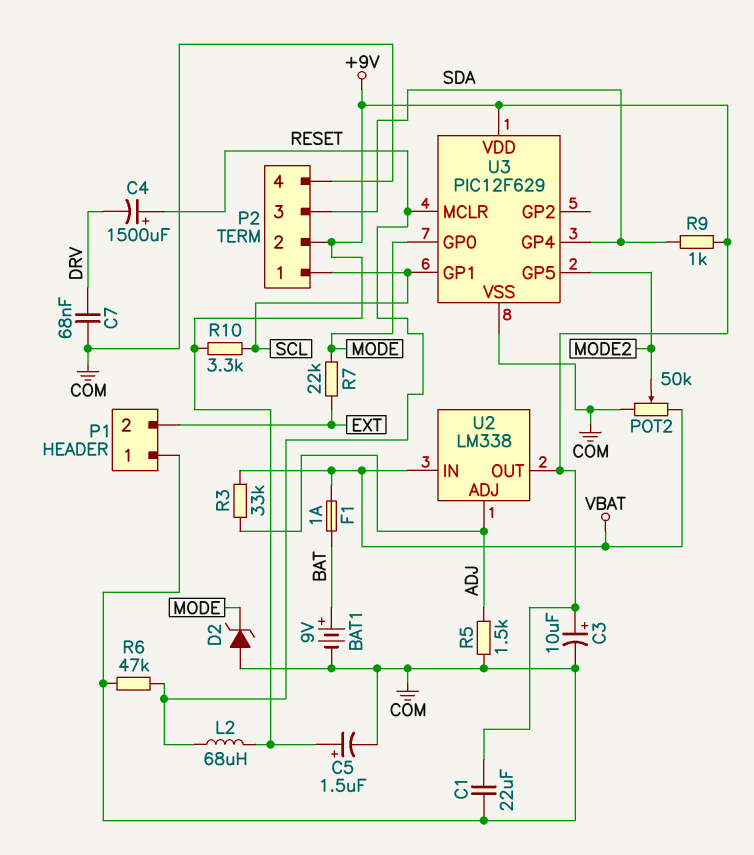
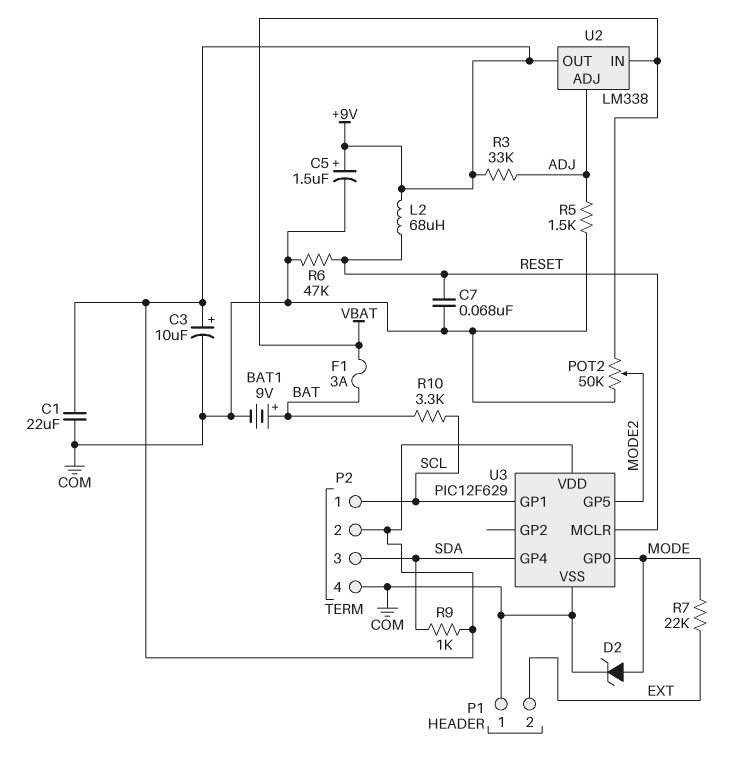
C4: 1500uF (plus RESET, minus DRV) -> none
C7: 68nF (COM, DRV) -> 68nF (COM, RESET)
D2: zener (A COM, K MODE) -> zener (A MODE, K COM)
F1: 1A (BAT, VBAT) -> 3A (BAT, VBAT)
R3: 33k (ADJ, VBAT) -> 33k (+9V, ADJ)
R10: 3.3k (+9V, SCL) -> 3.3k (BAT, SCL)

